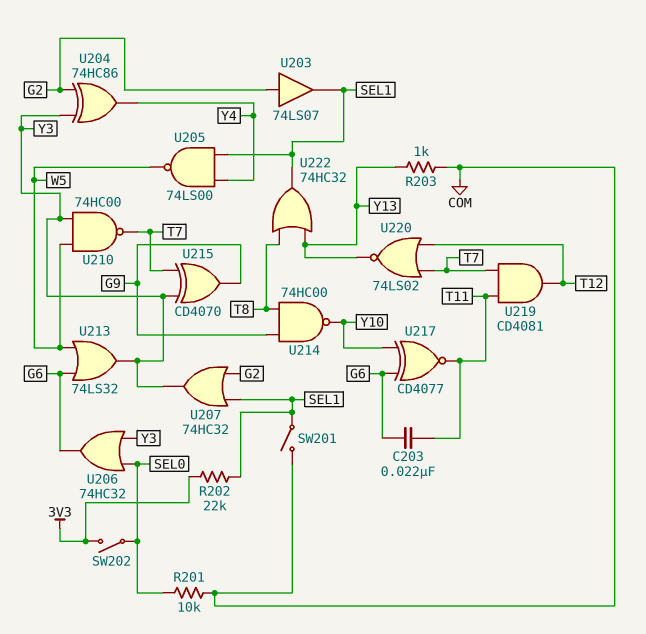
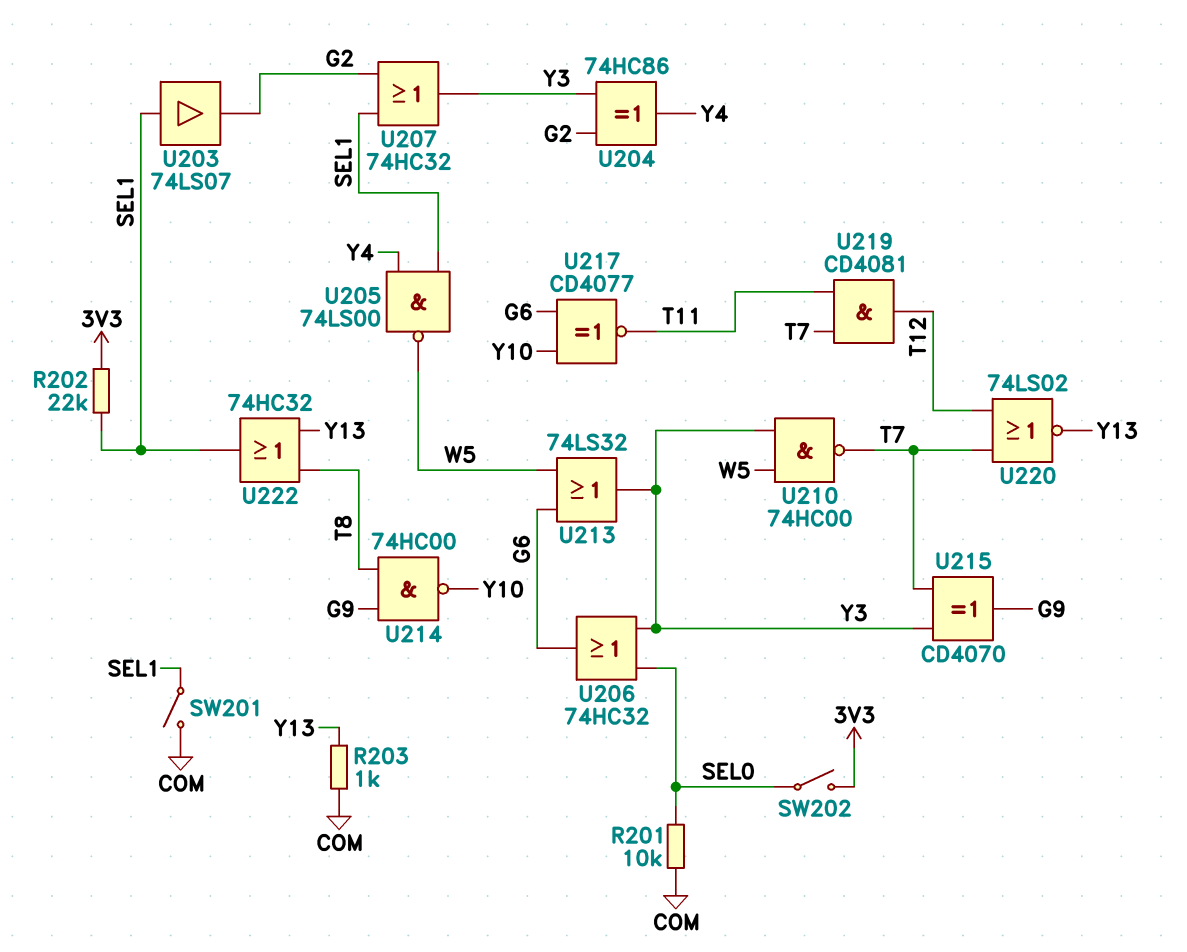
C203: 22nF (G6, T11) -> none
U203: buffer 74LS07 (in G2, out SEL1) -> buffer 74LS07 (in SEL1, out G2)

